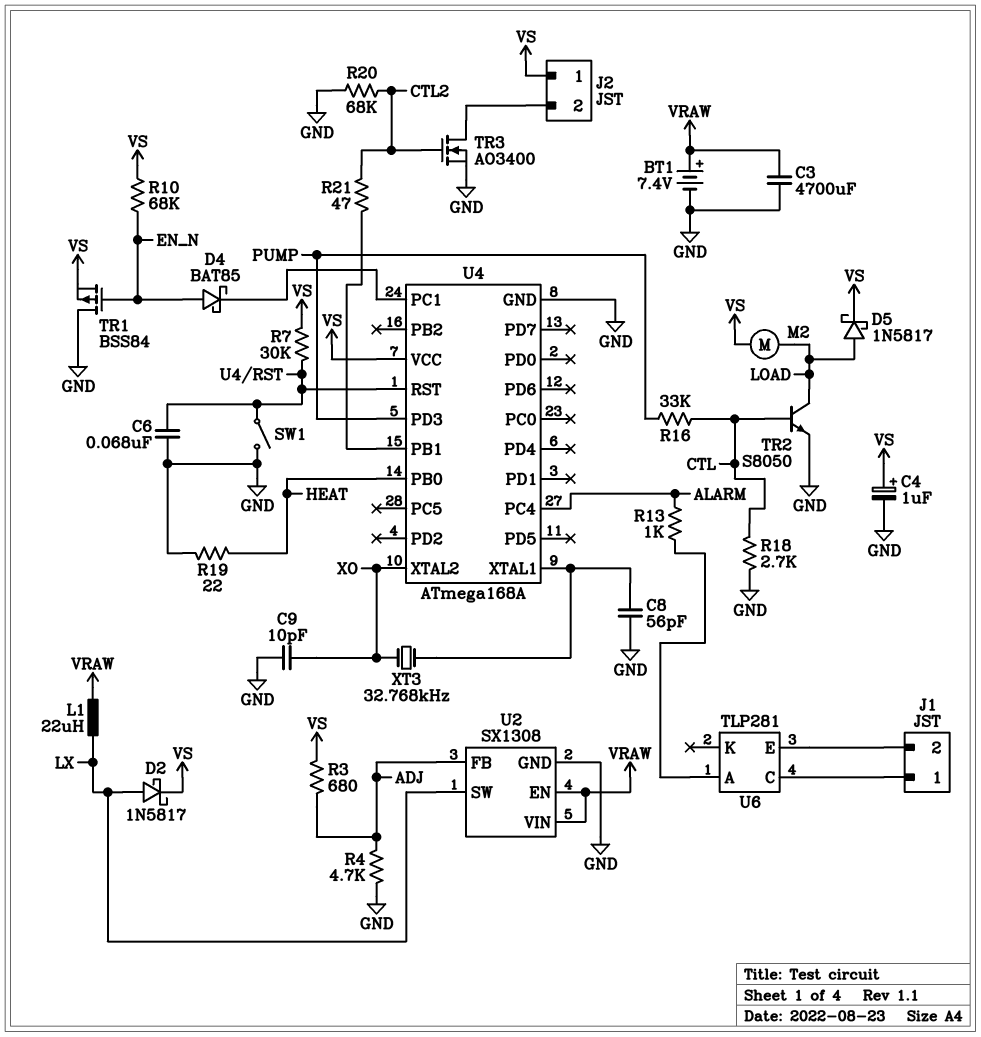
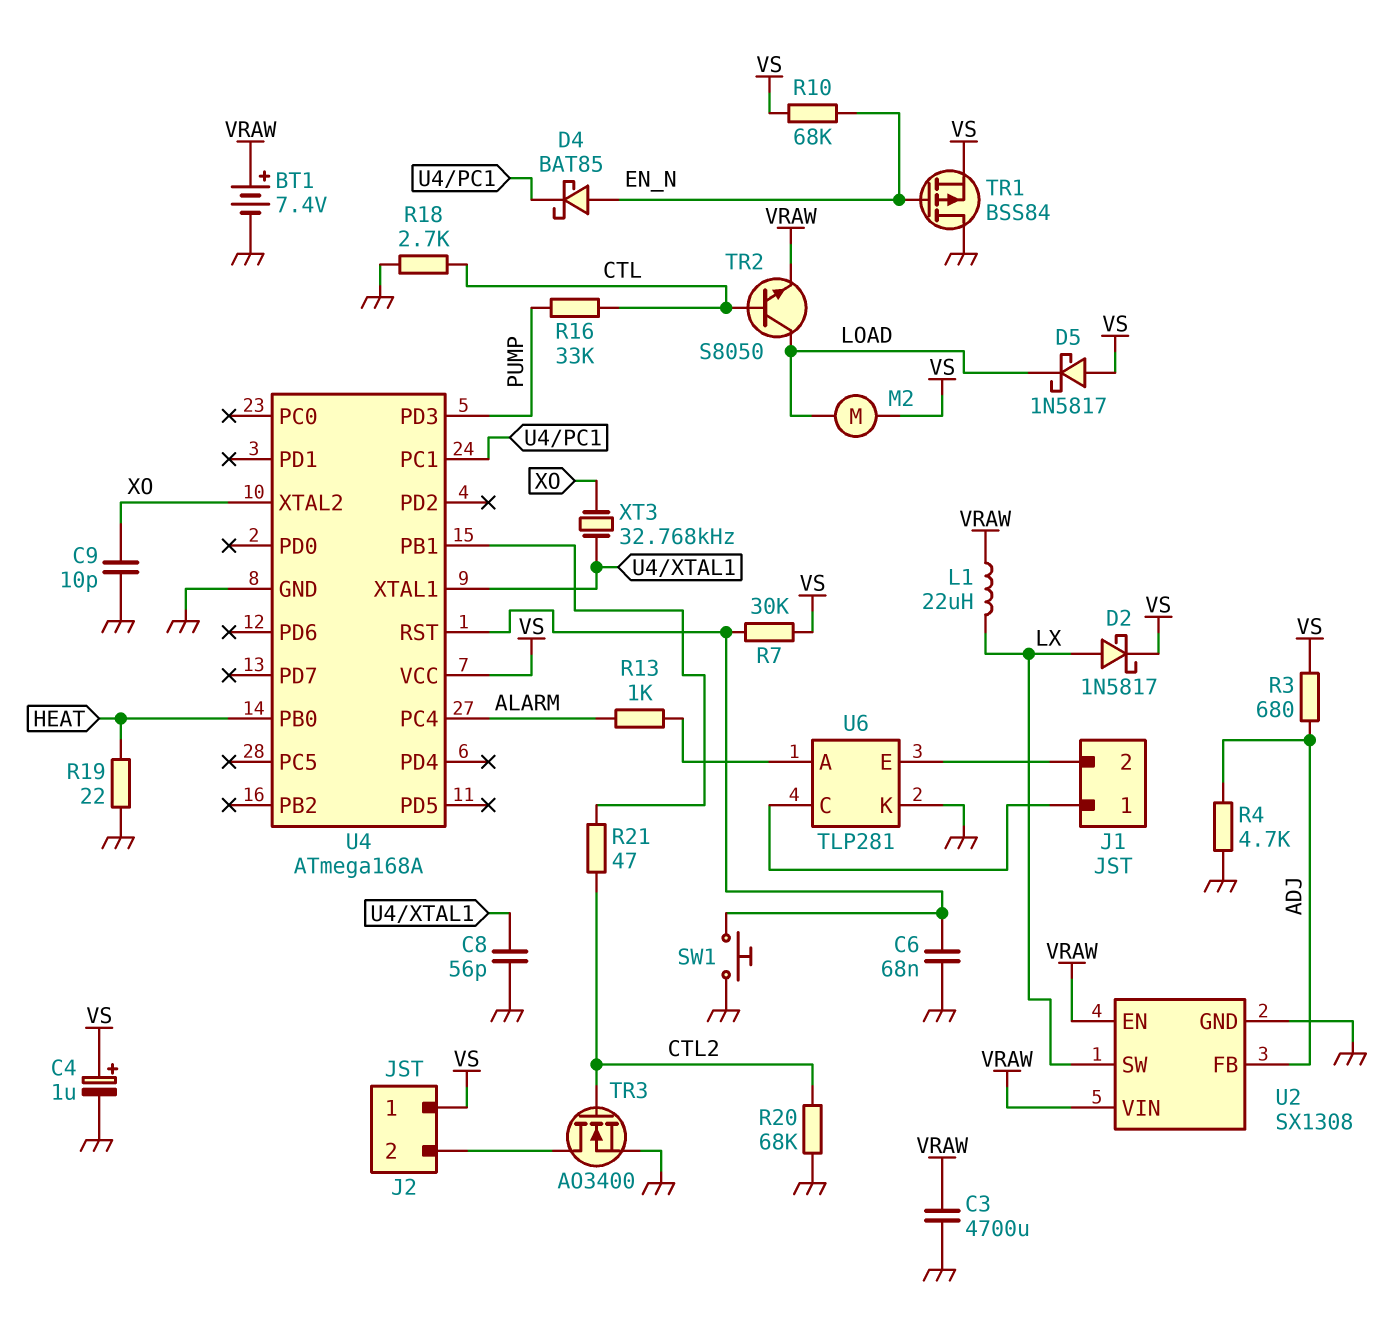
D5: schottky 1N5817 (A LOAD, K VS) -> schottky 1N5817 (A VS, K LOAD)
SW1: switch (GND, U4/RST) -> button (GND, U4/RST)
TR2: NPN S8050 (B CTL, C LOAD, E GND) -> NPN S8050 (B CTL, C LOAD, E VRAW)
U6 pin K: none -> GND

